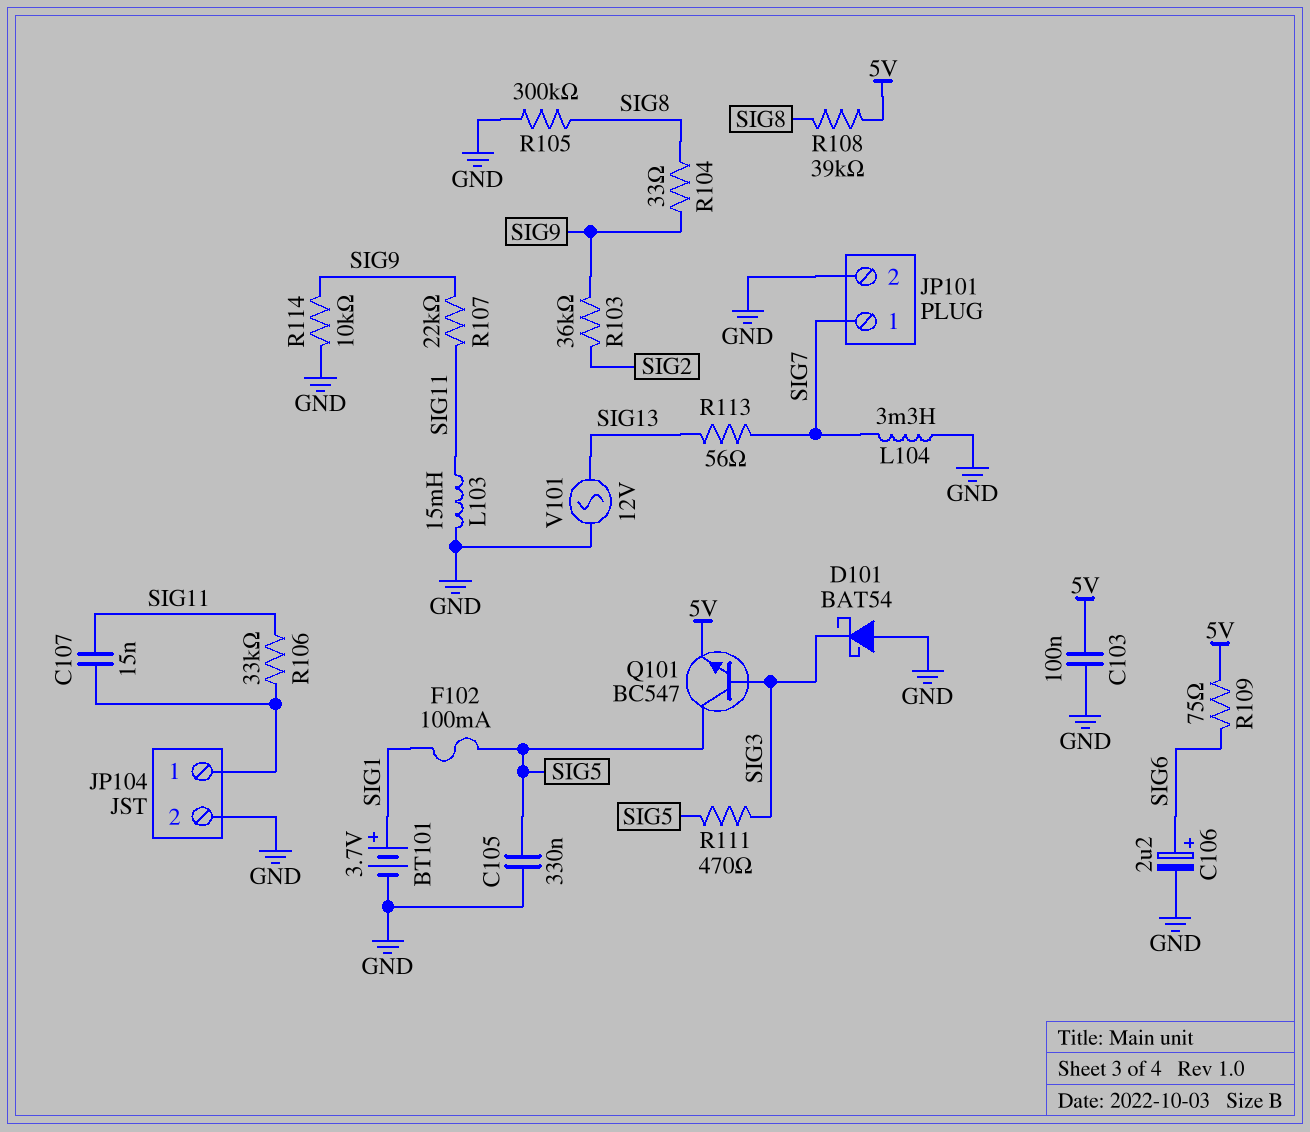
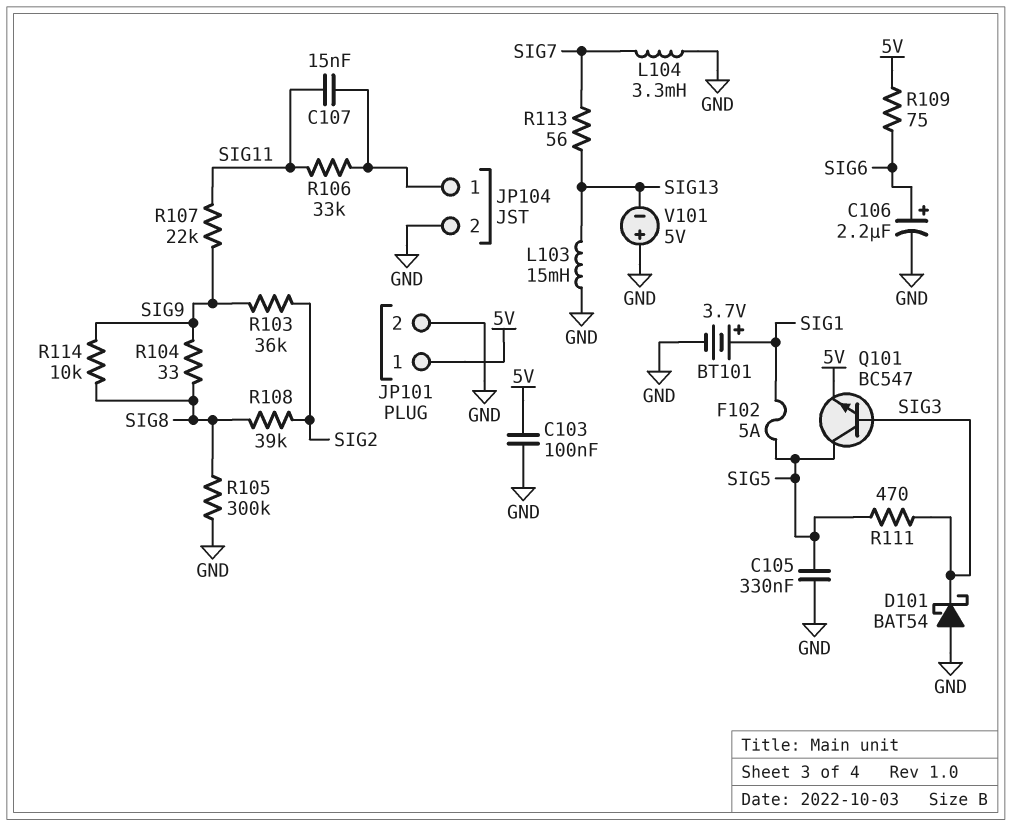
F102: 100mA (SIG1, SIG5) -> 5A (SIG1, SIG5)
JP101 pin 1: SIG7 -> 5V
L103: 15mH (GND, SIG11) -> 15mH (GND, SIG13)
R108: 39k (5V, SIG8) -> 39k (SIG2, SIG8)
R114: 10k (GND, SIG9) -> 10k (SIG8, SIG9)
V101: AC 12V (GND, SIG13) -> 5V (plus GND, minus SIG13)

